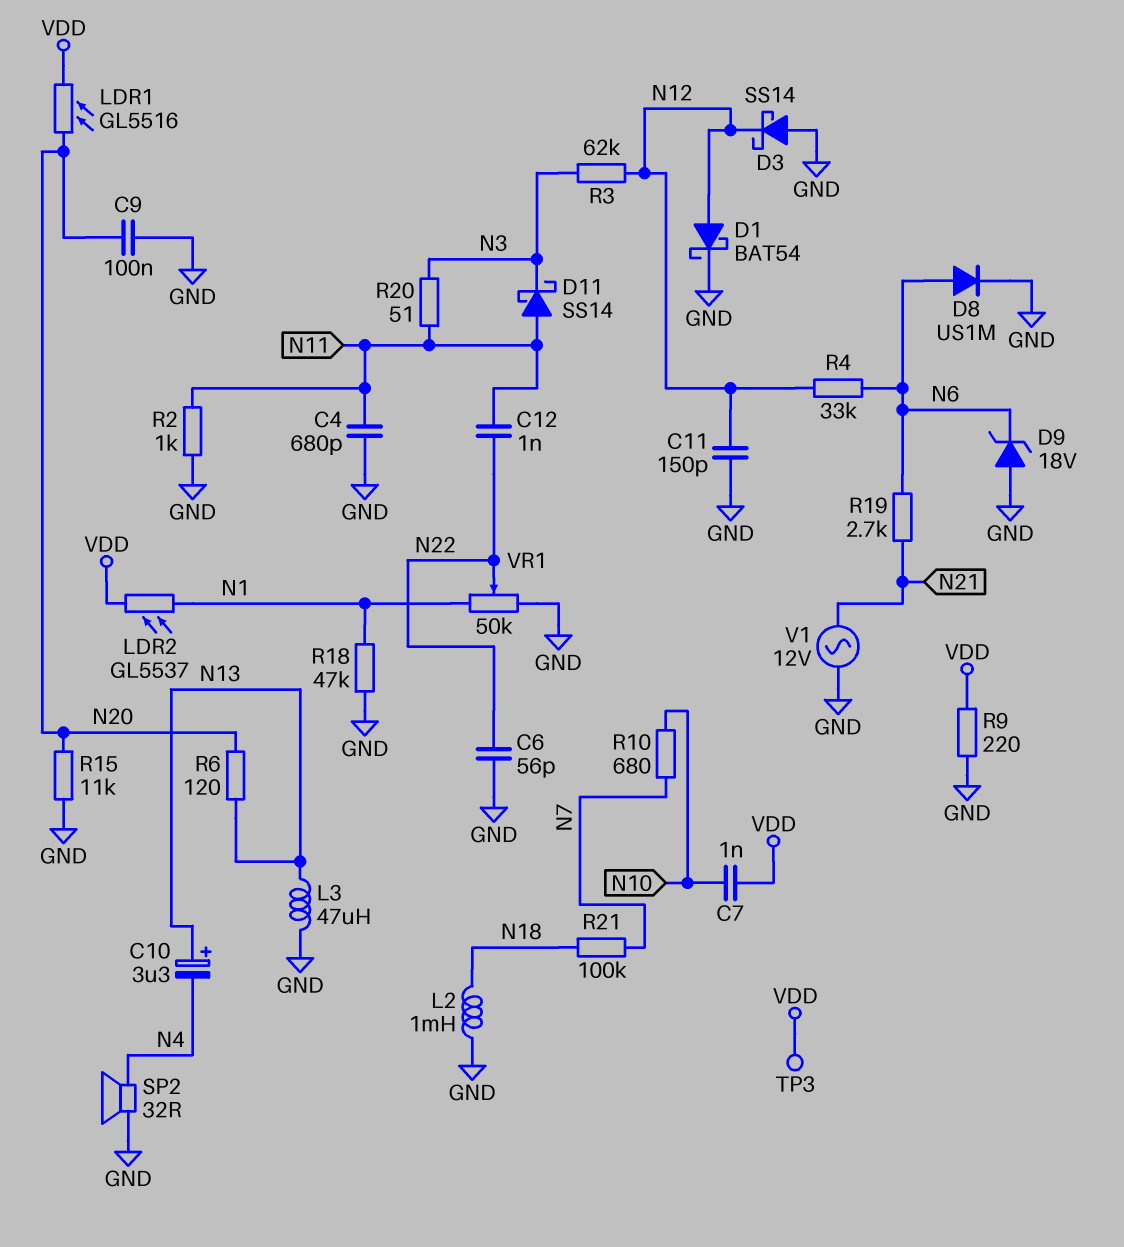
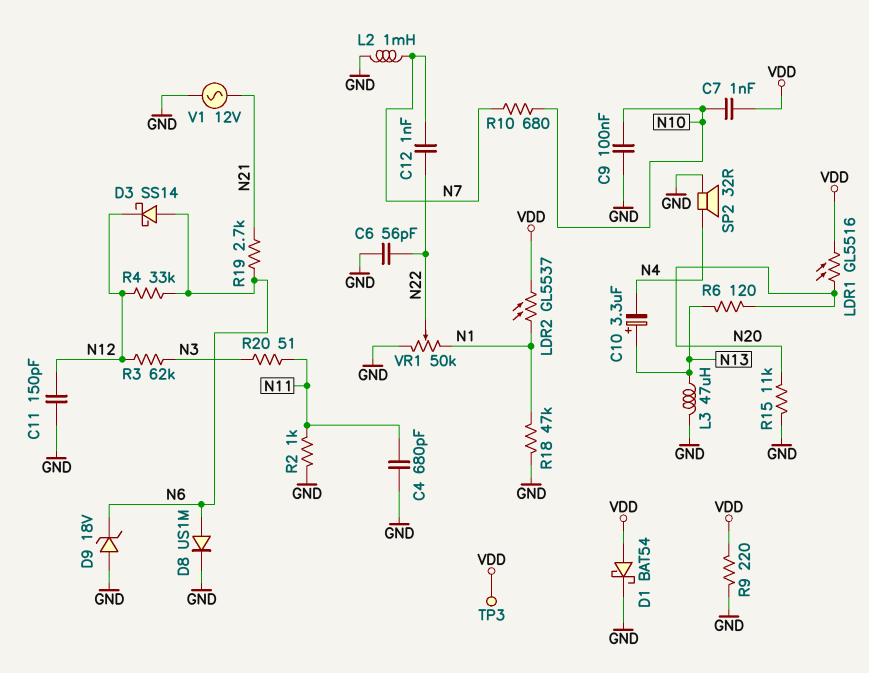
C9: 100nF (GND, N20) -> 100nF (GND, N10)
C12: 1nF (N11, N22) -> 1nF (N7, N22)
D1: schottky BAT54 (A N12, K GND) -> schottky BAT54 (A VDD, K GND)
D3: schottky SS14 (A GND, K N12) -> schottky SS14 (A N6, K N12)
D11: schottky SS14 (A N11, K N3) -> none
L2: 1mH (GND, N18) -> 1mH (GND, N7)
R21: 100k (N7, N18) -> none

